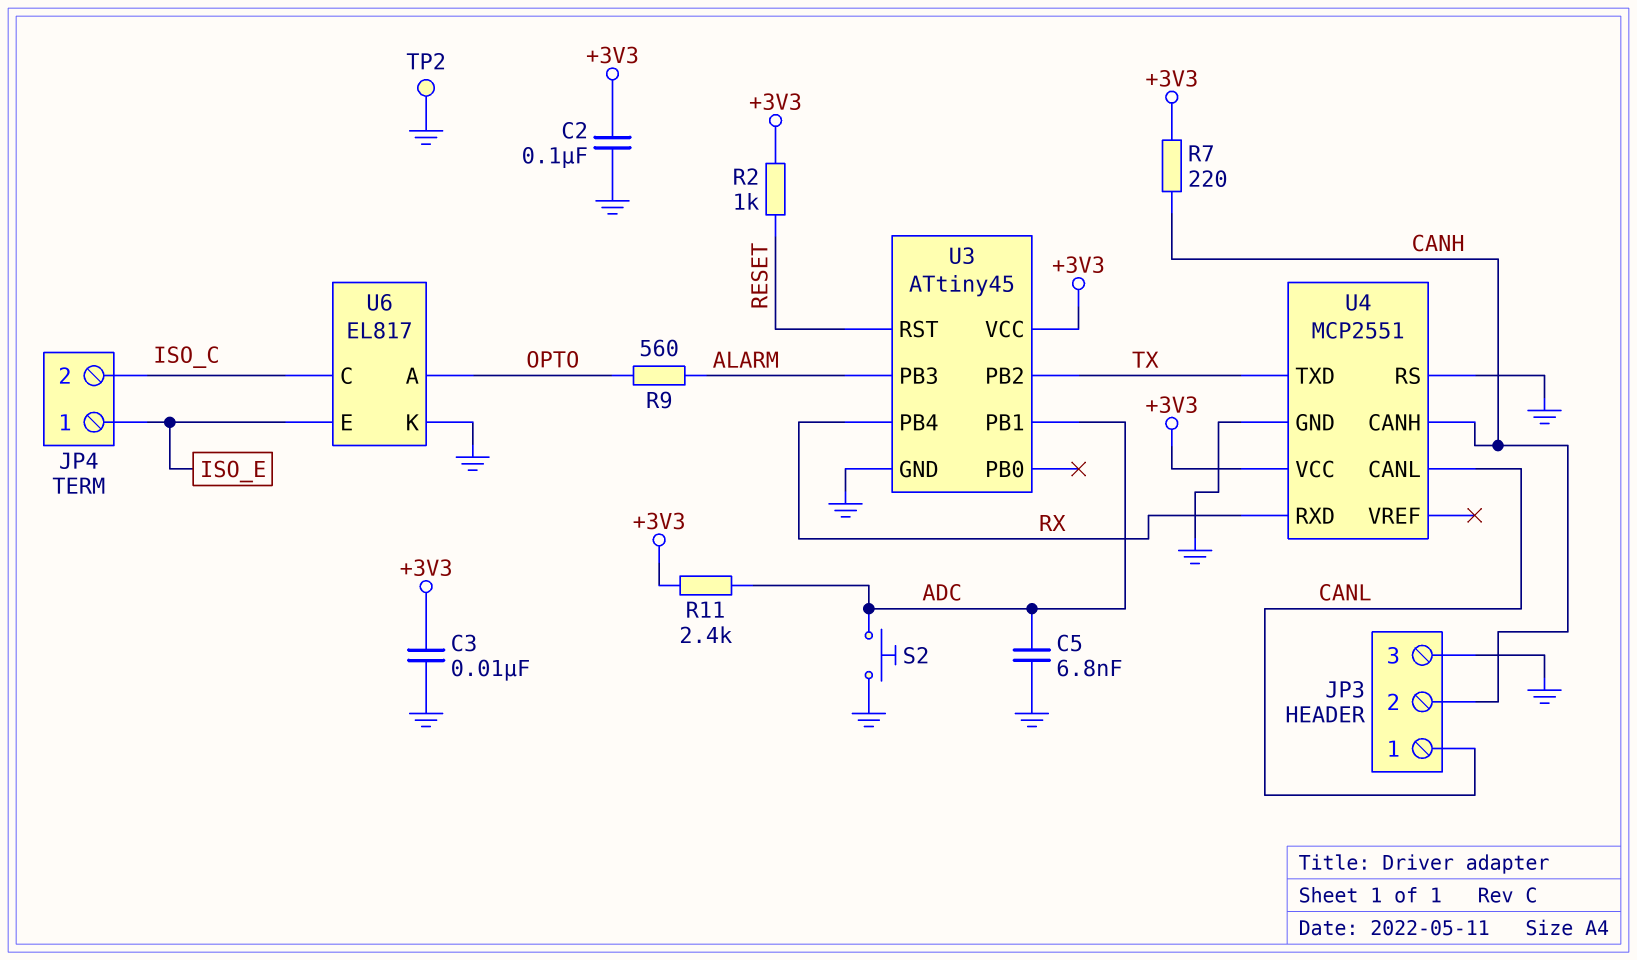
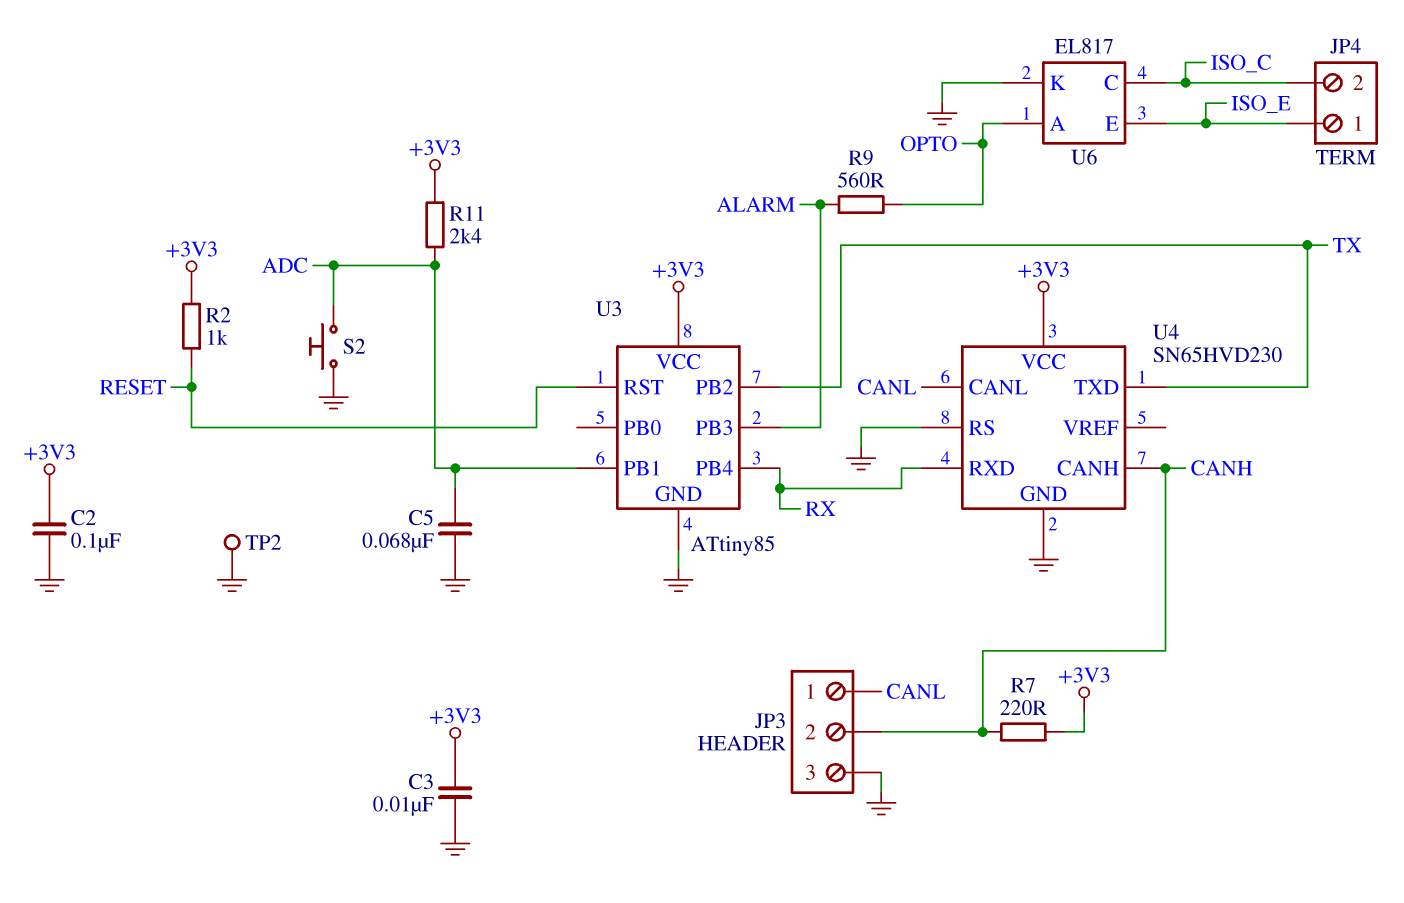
C5: 6.8nF (ADC, GND) -> 68nF (ADC, GND)
U3: ATtiny45 -> ATtiny85
U4: MCP2551 -> SN65HVD230

